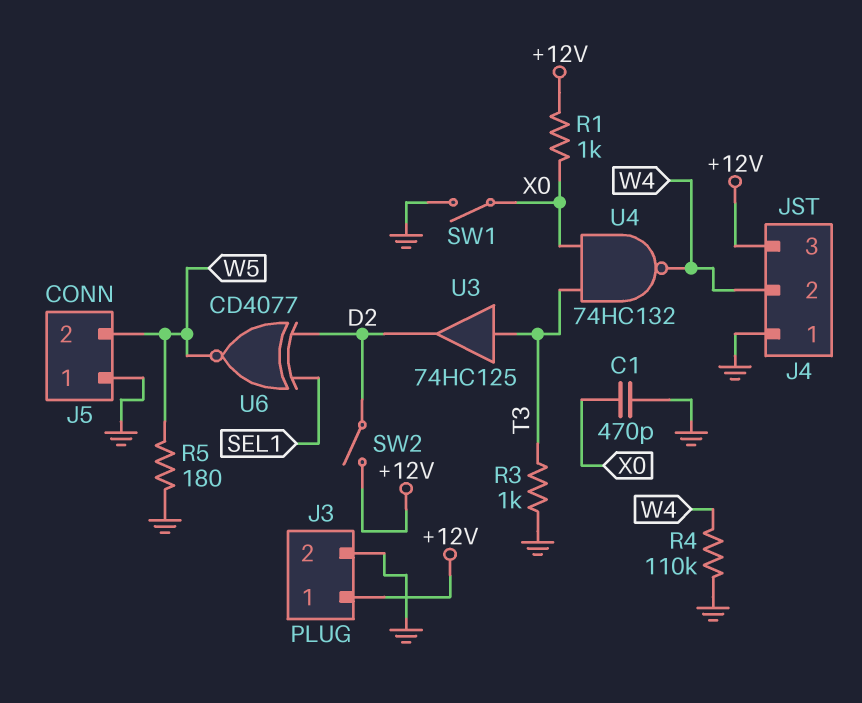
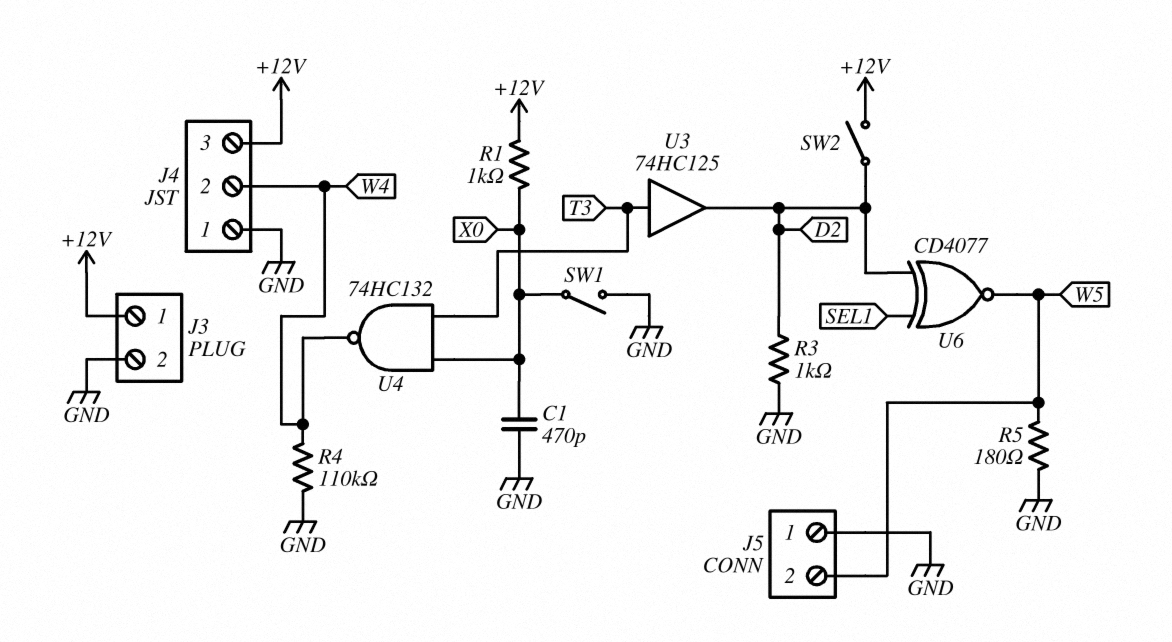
R3: 1k (GND, T3) -> 1k (D2, GND)

